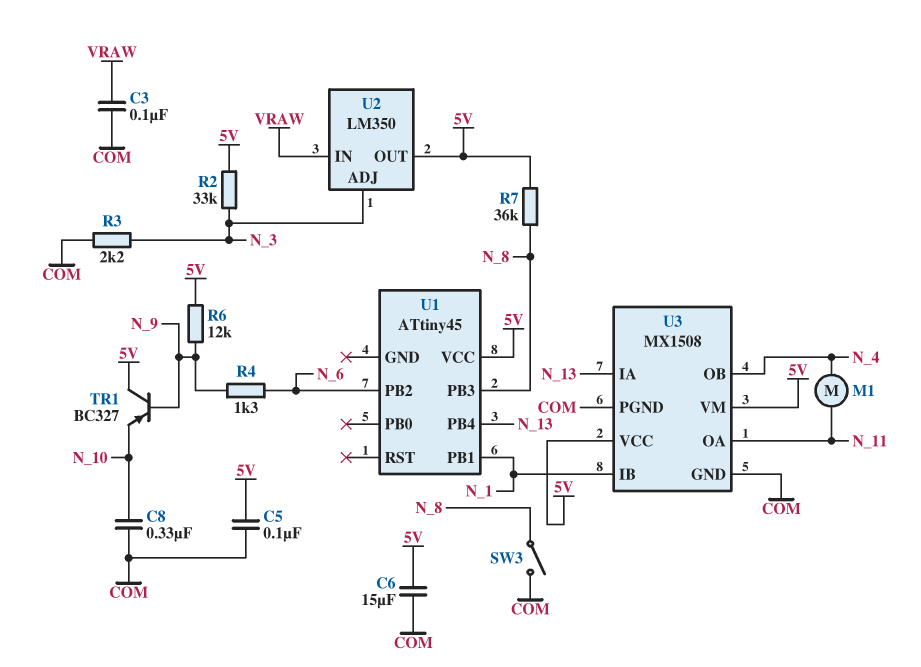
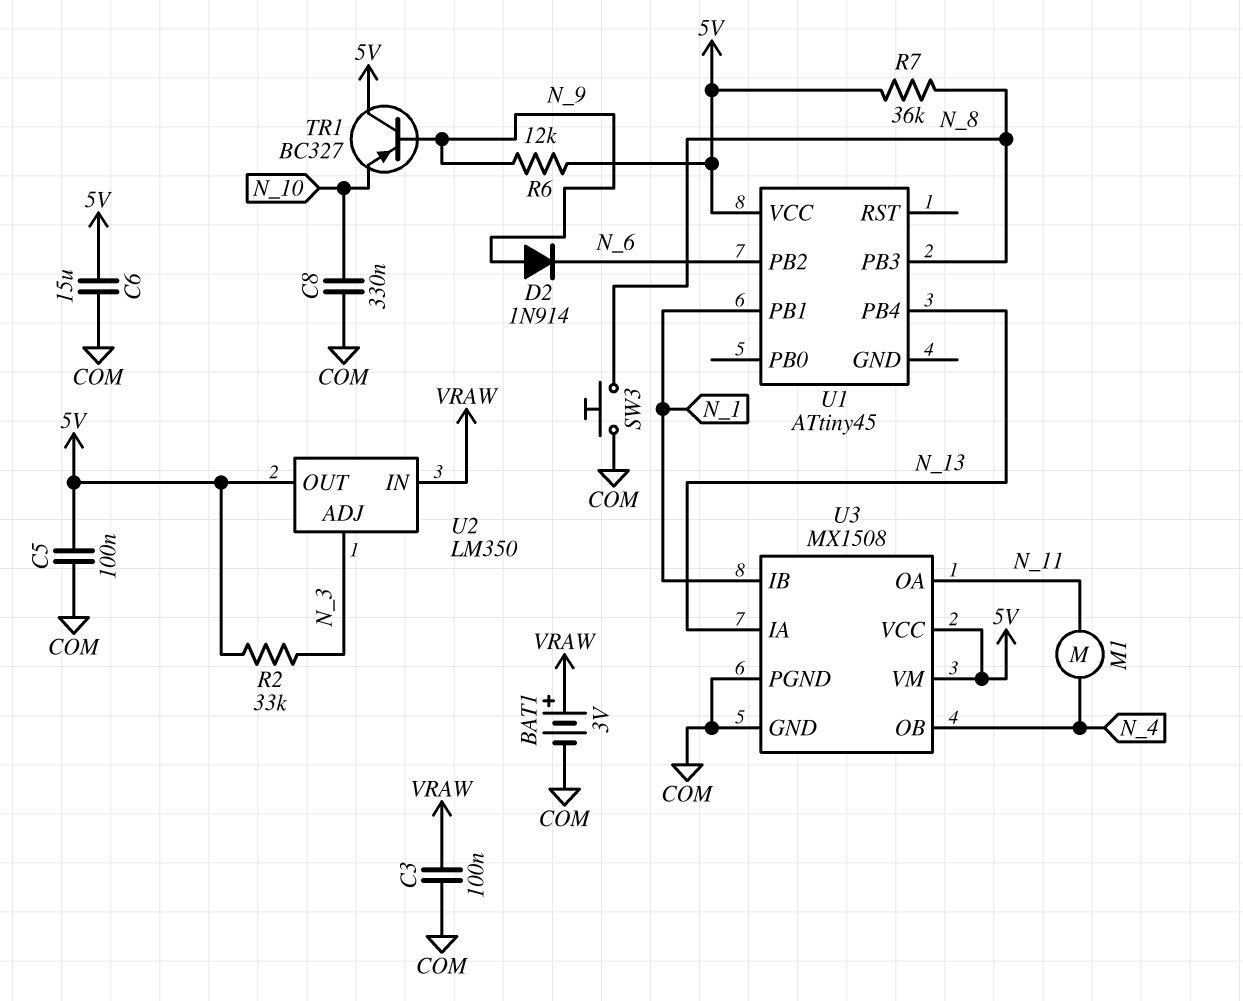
BAT1: none -> 3V (plus VRAW, minus COM)
D2: none -> diode 1N914 (A N_9, K N_6)
R3: 2.2k (COM, N_3) -> none
R4: 1.3k (N_6, N_9) -> none
SW3: switch (COM, N_8) -> button (COM, N_8)

